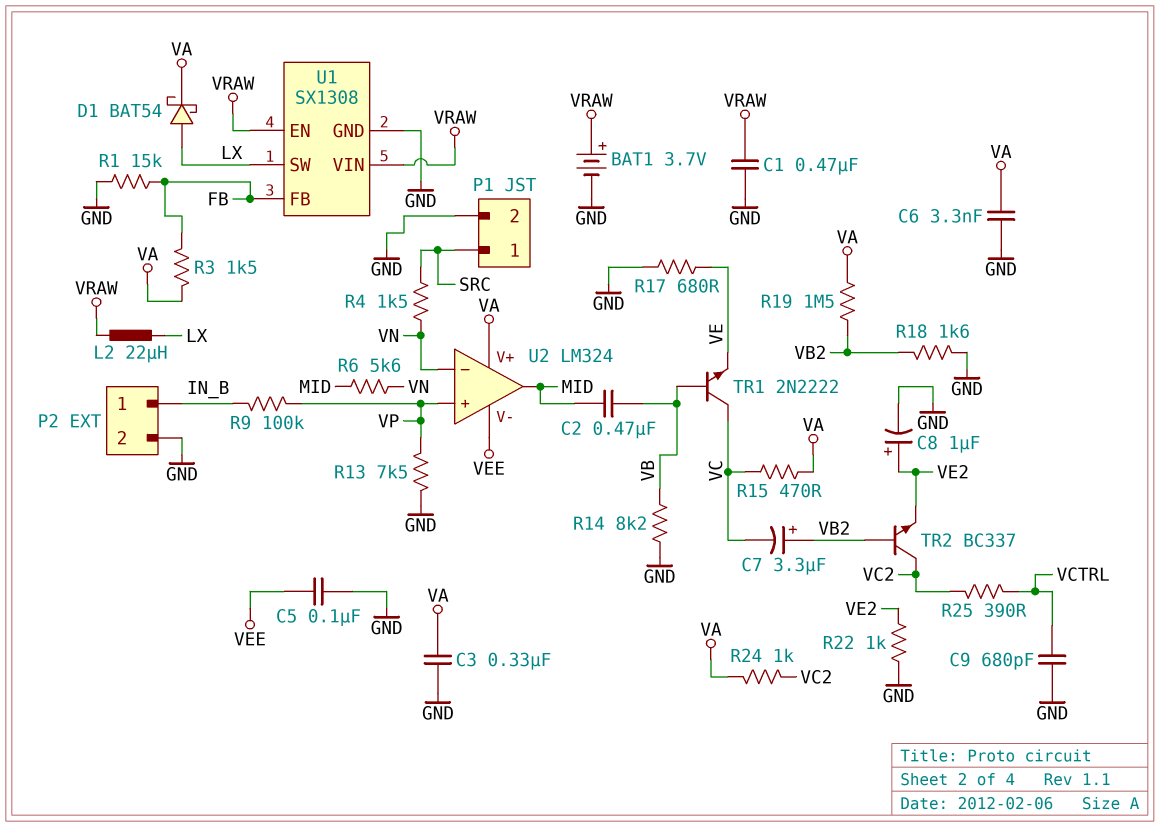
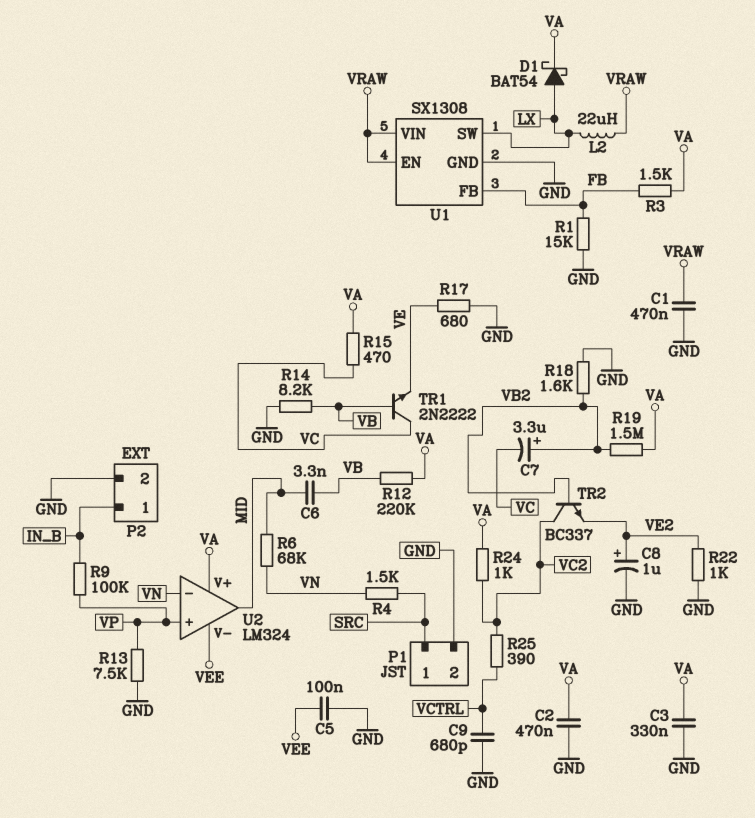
BAT1: 3.7V (plus VRAW, minus GND) -> none
C2: 470nF (MID, VB) -> 470nF (GND, VA)
C6: 3.3nF (GND, VA) -> 3.3nF (MID, VB)
R6: 5.6k (MID, VN) -> 68k (MID, VN)
R12: none -> 220k (VA, VB)

